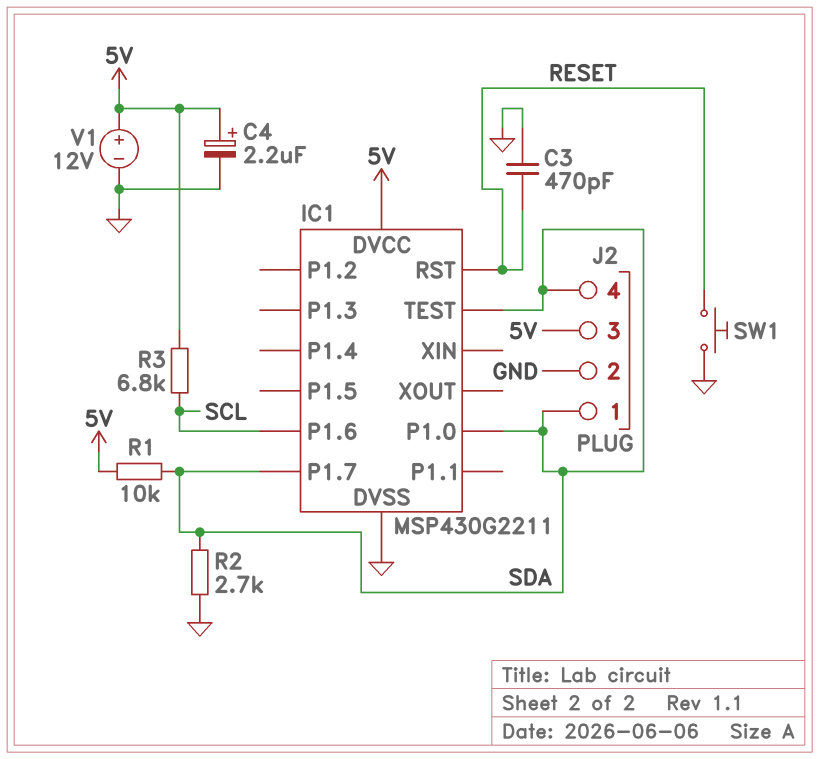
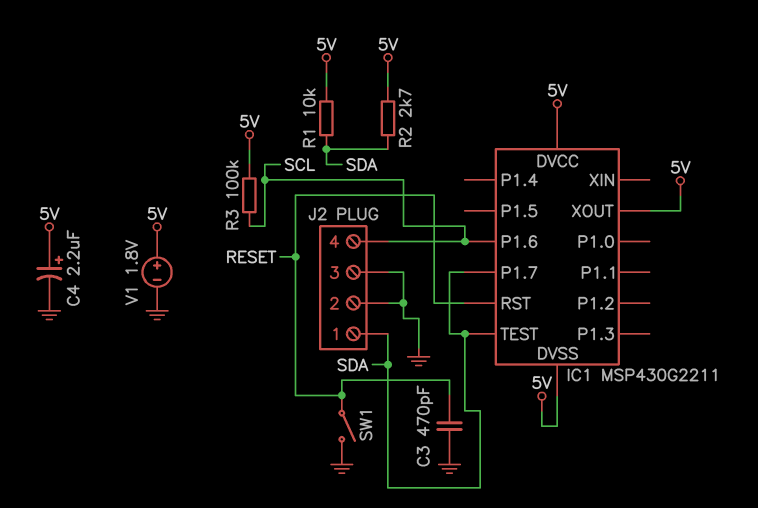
IC1 pin DVSS: GND -> 5V
IC1 pin P1.0: SDA -> none
IC1 pin XOUT: none -> 5V
J2 pin 3: 5V -> GND
J2 pin 4: SDA -> SCL
R2: 2.7k (GND, SDA) -> 2.7k (5V, SDA)
R3: 6.8k (5V, SCL) -> 100k (5V, SCL)
SW1: button (GND, RESET) -> switch (GND, RESET)
V1: 12V (plus 5V, minus GND) -> 1.8V (plus 5V, minus GND)

